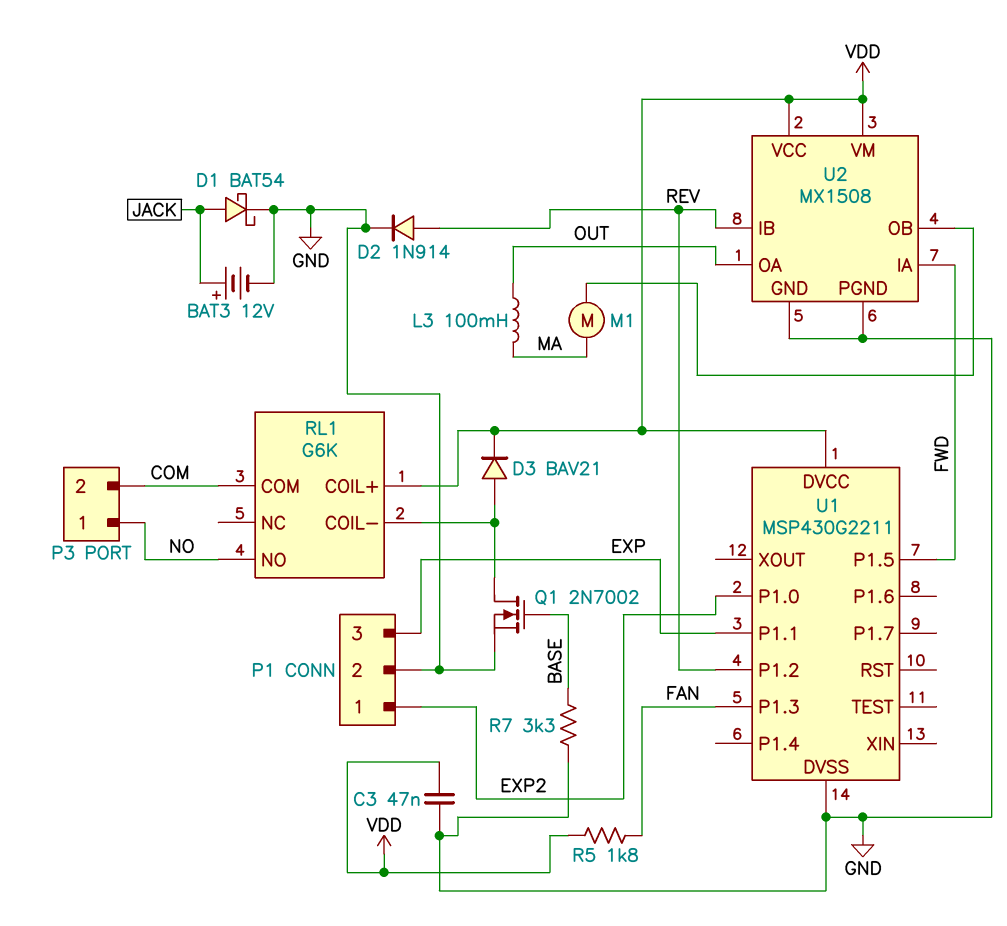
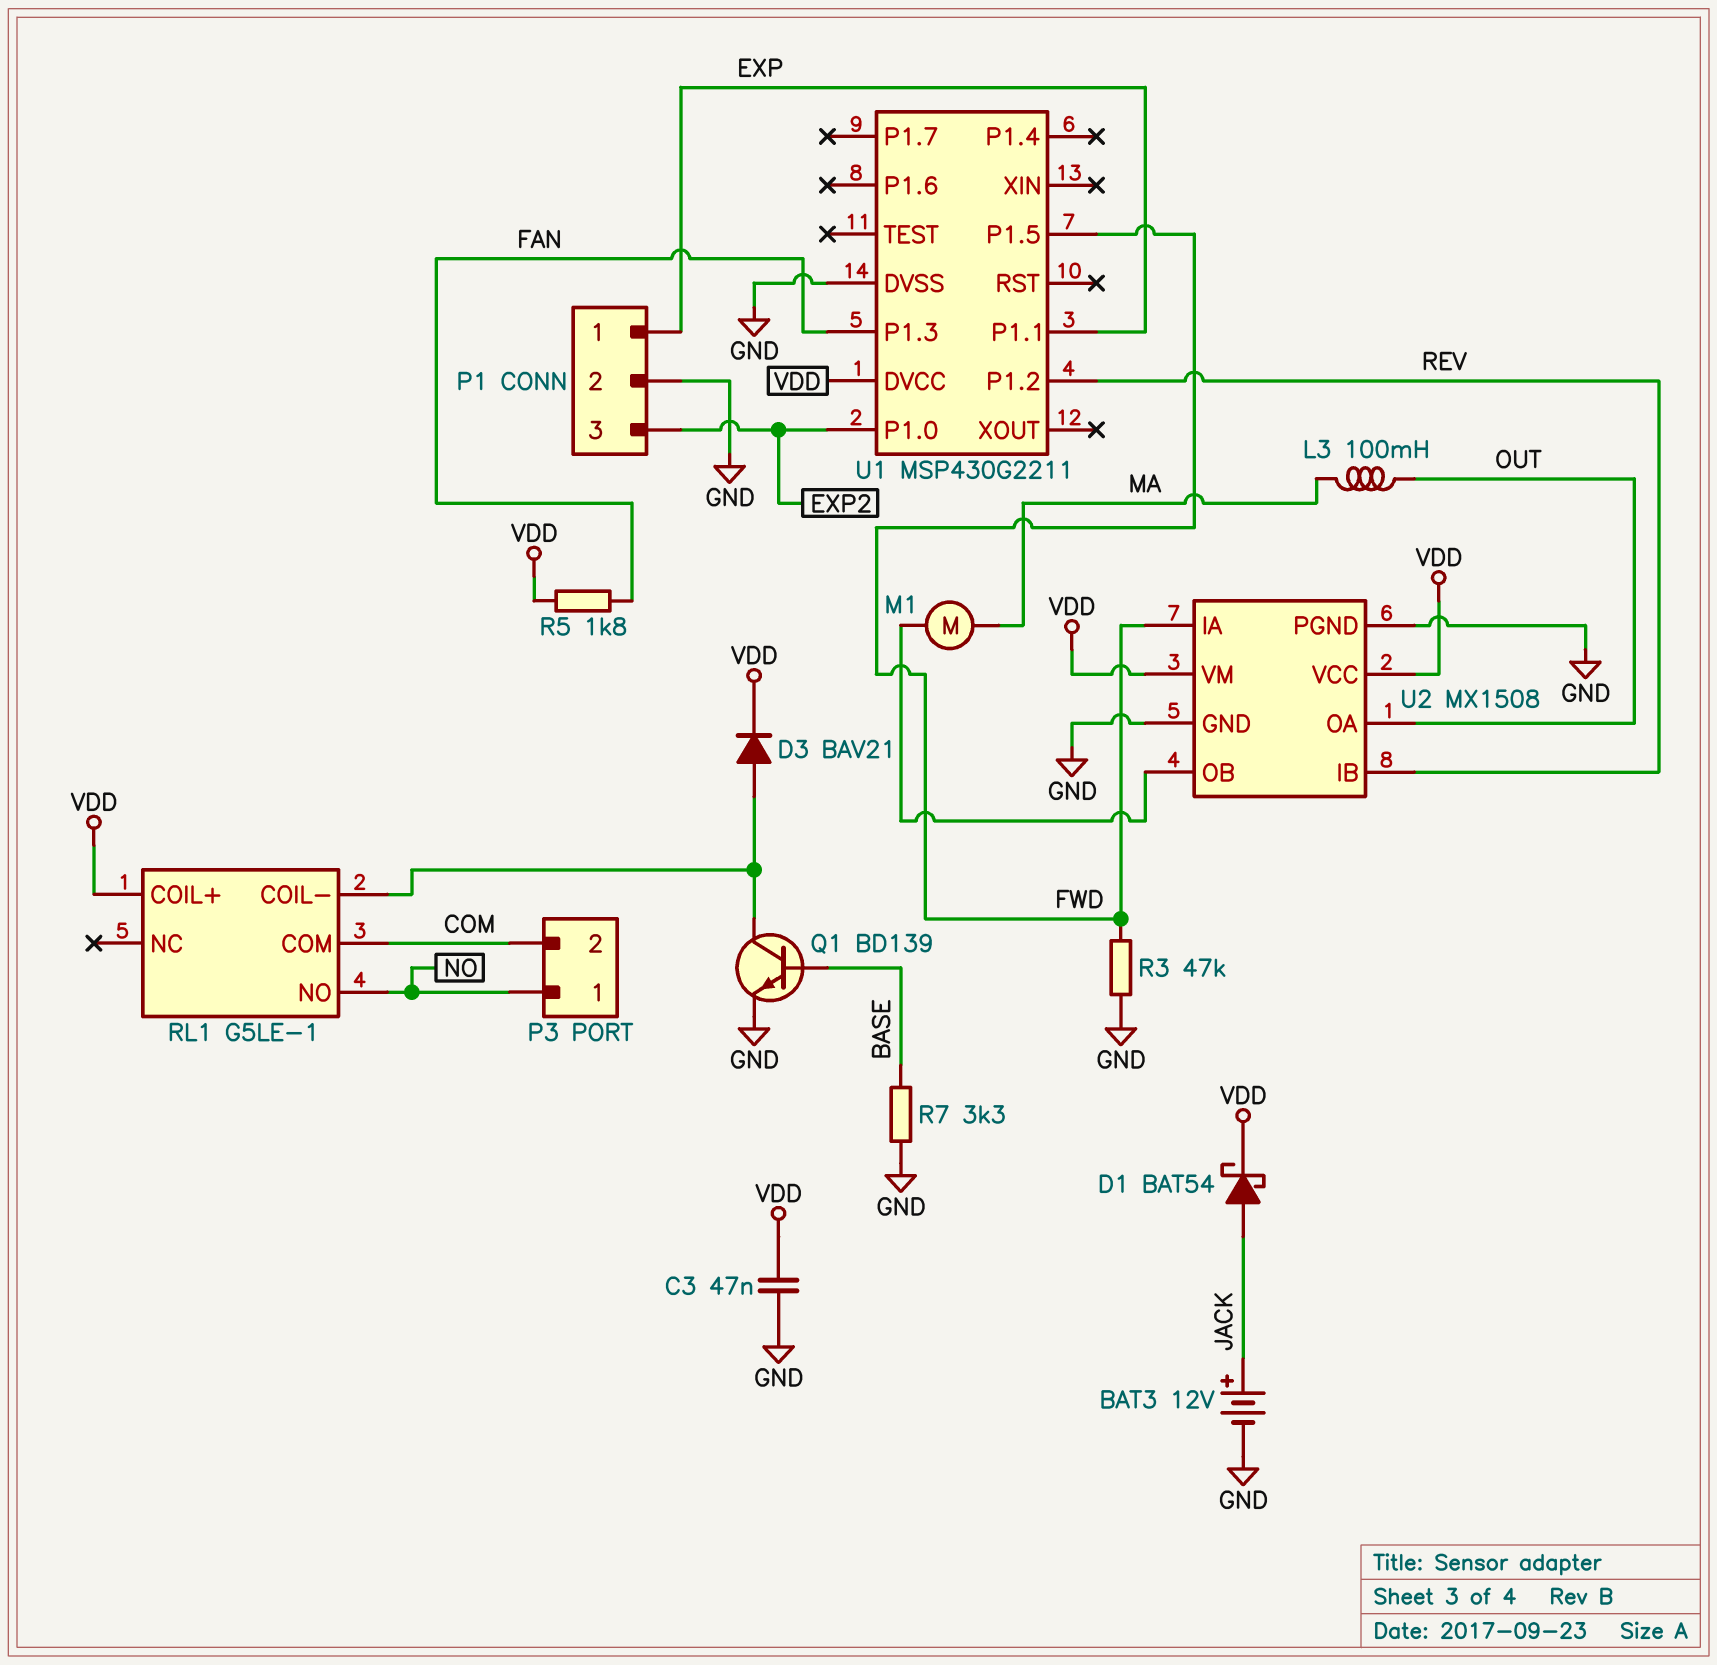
D1: schottky BAT54 (A JACK, K GND) -> schottky BAT54 (A JACK, K VDD)
D2: diode 1N914 (A REV, K GND) -> none
P1 pin 1: EXP2 -> EXP
P1 pin 3: EXP -> EXP2
Q1: NMOS 2N7002 (G BASE, D RL1/COIL-, S GND) -> NPN BD139 (B BASE, C RL1/COIL-, E GND)
R3: none -> 47k (FWD, GND)
RL1: G6K -> G5LE-1

